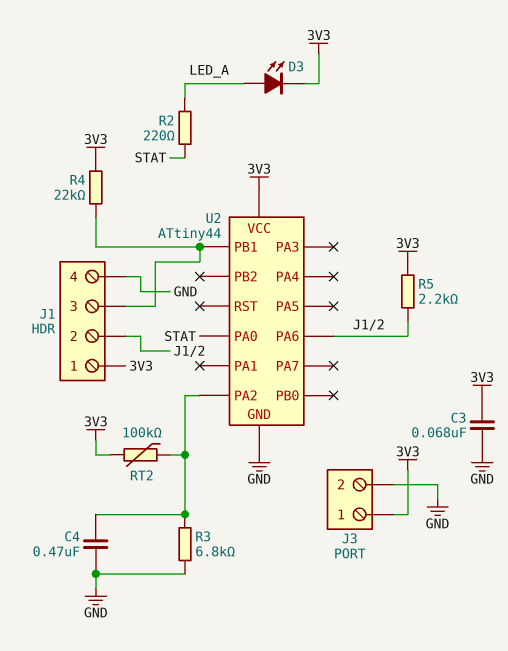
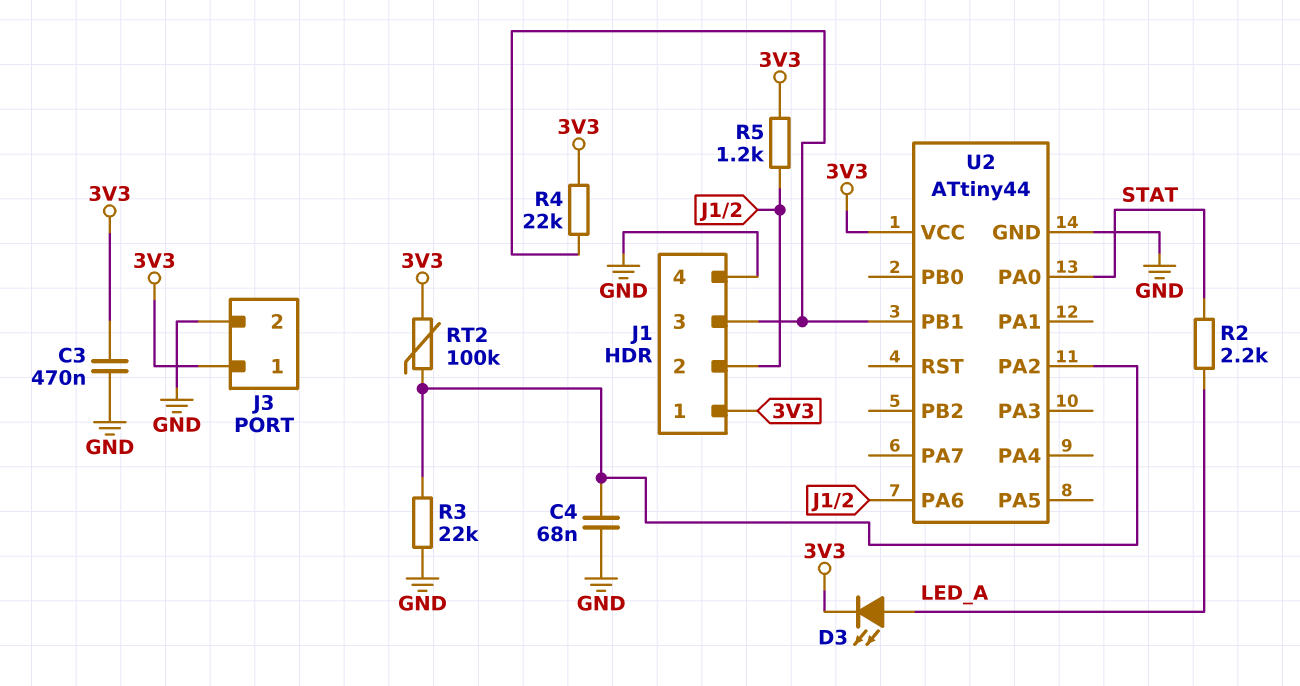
C3: 68nF (3V3, GND) -> 470nF (3V3, GND)
C4: 470nF (GND, U2/PA2) -> 68nF (GND, U2/PA2)
R2: 220 (LED_A, STAT) -> 2.2k (LED_A, STAT)
R3: 6.8k (GND, U2/PA2) -> 22k (GND, U2/PA2)
R5: 2.2k (3V3, J1/2) -> 1.2k (3V3, J1/2)

